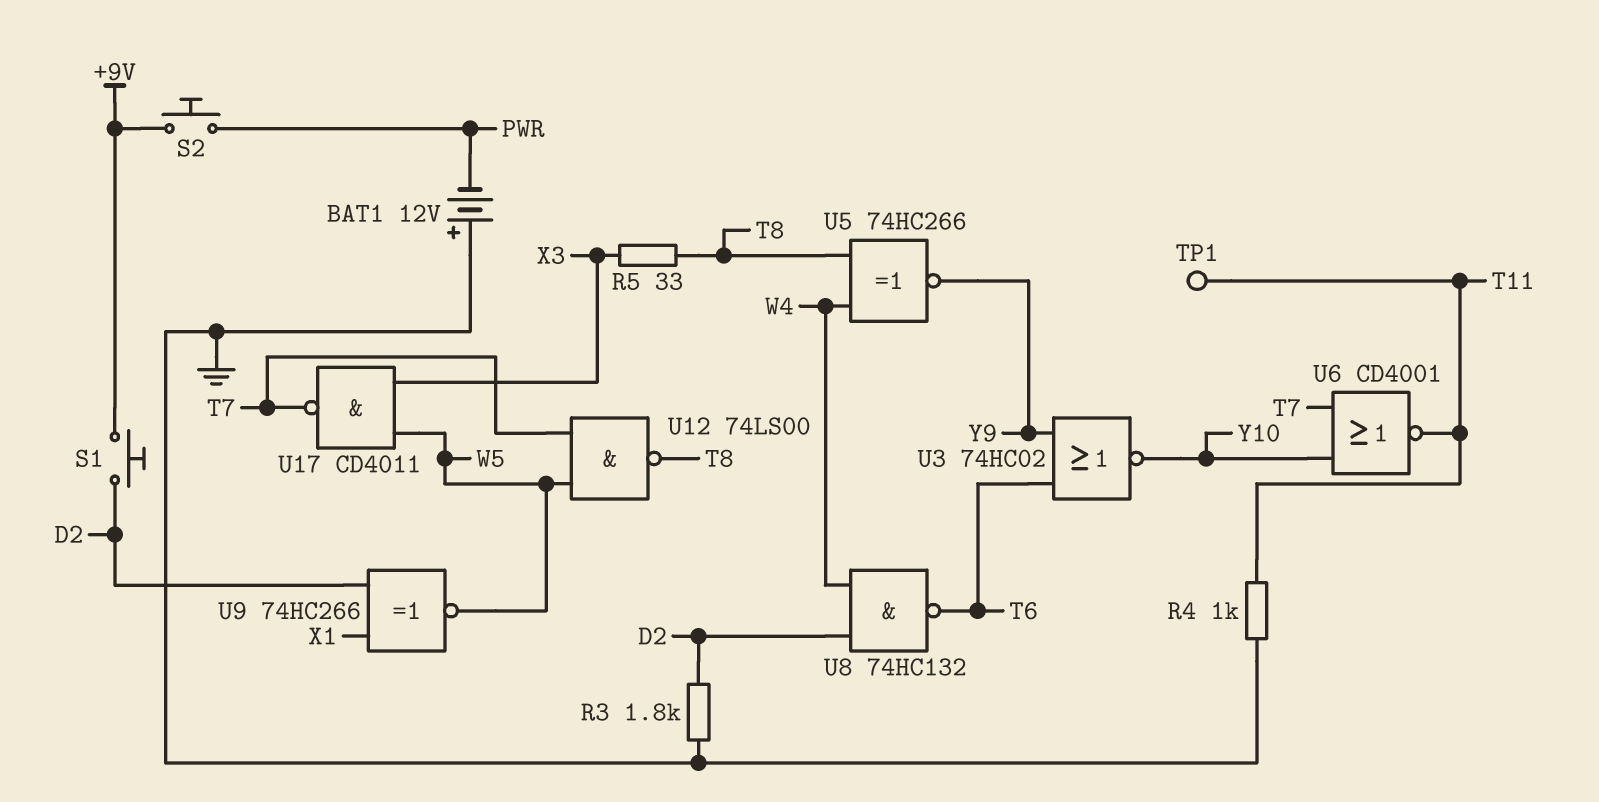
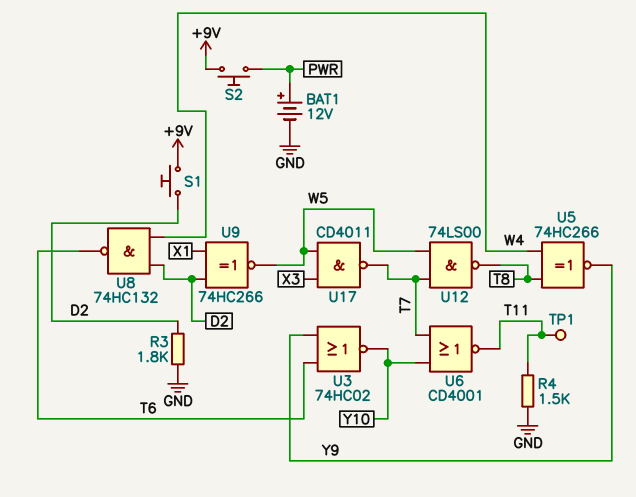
BAT1: 12V (plus GND, minus PWR) -> 12V (plus PWR, minus GND)
R4: 1k (GND, T11) -> 1.5k (GND, T11)
R5: 33 (T8, X3) -> none

